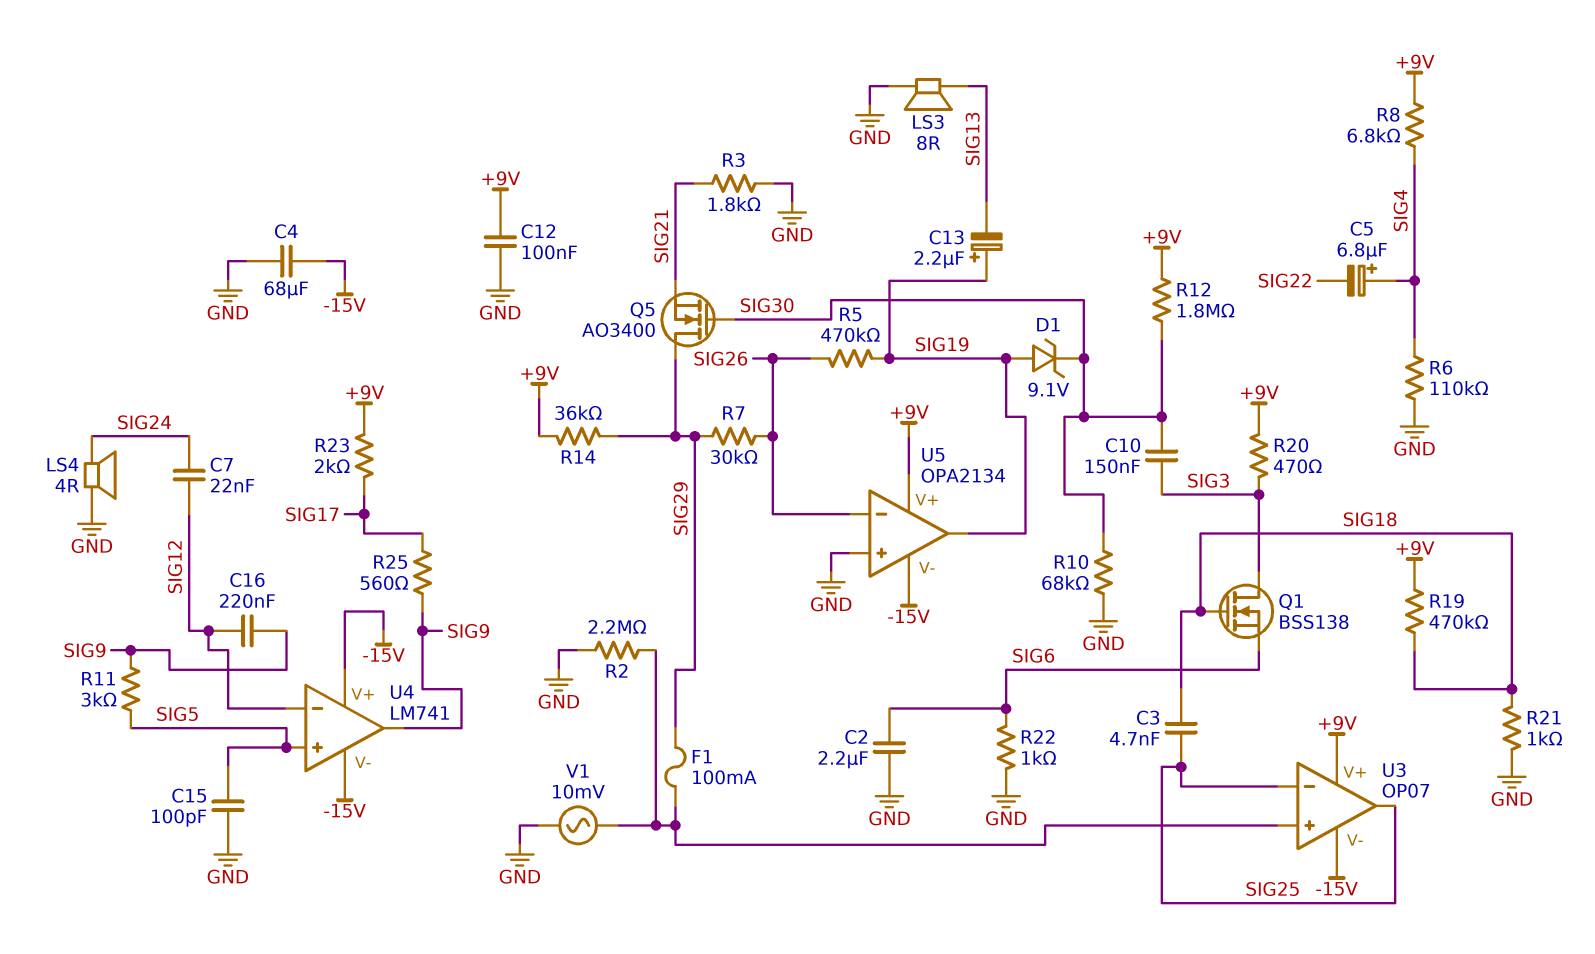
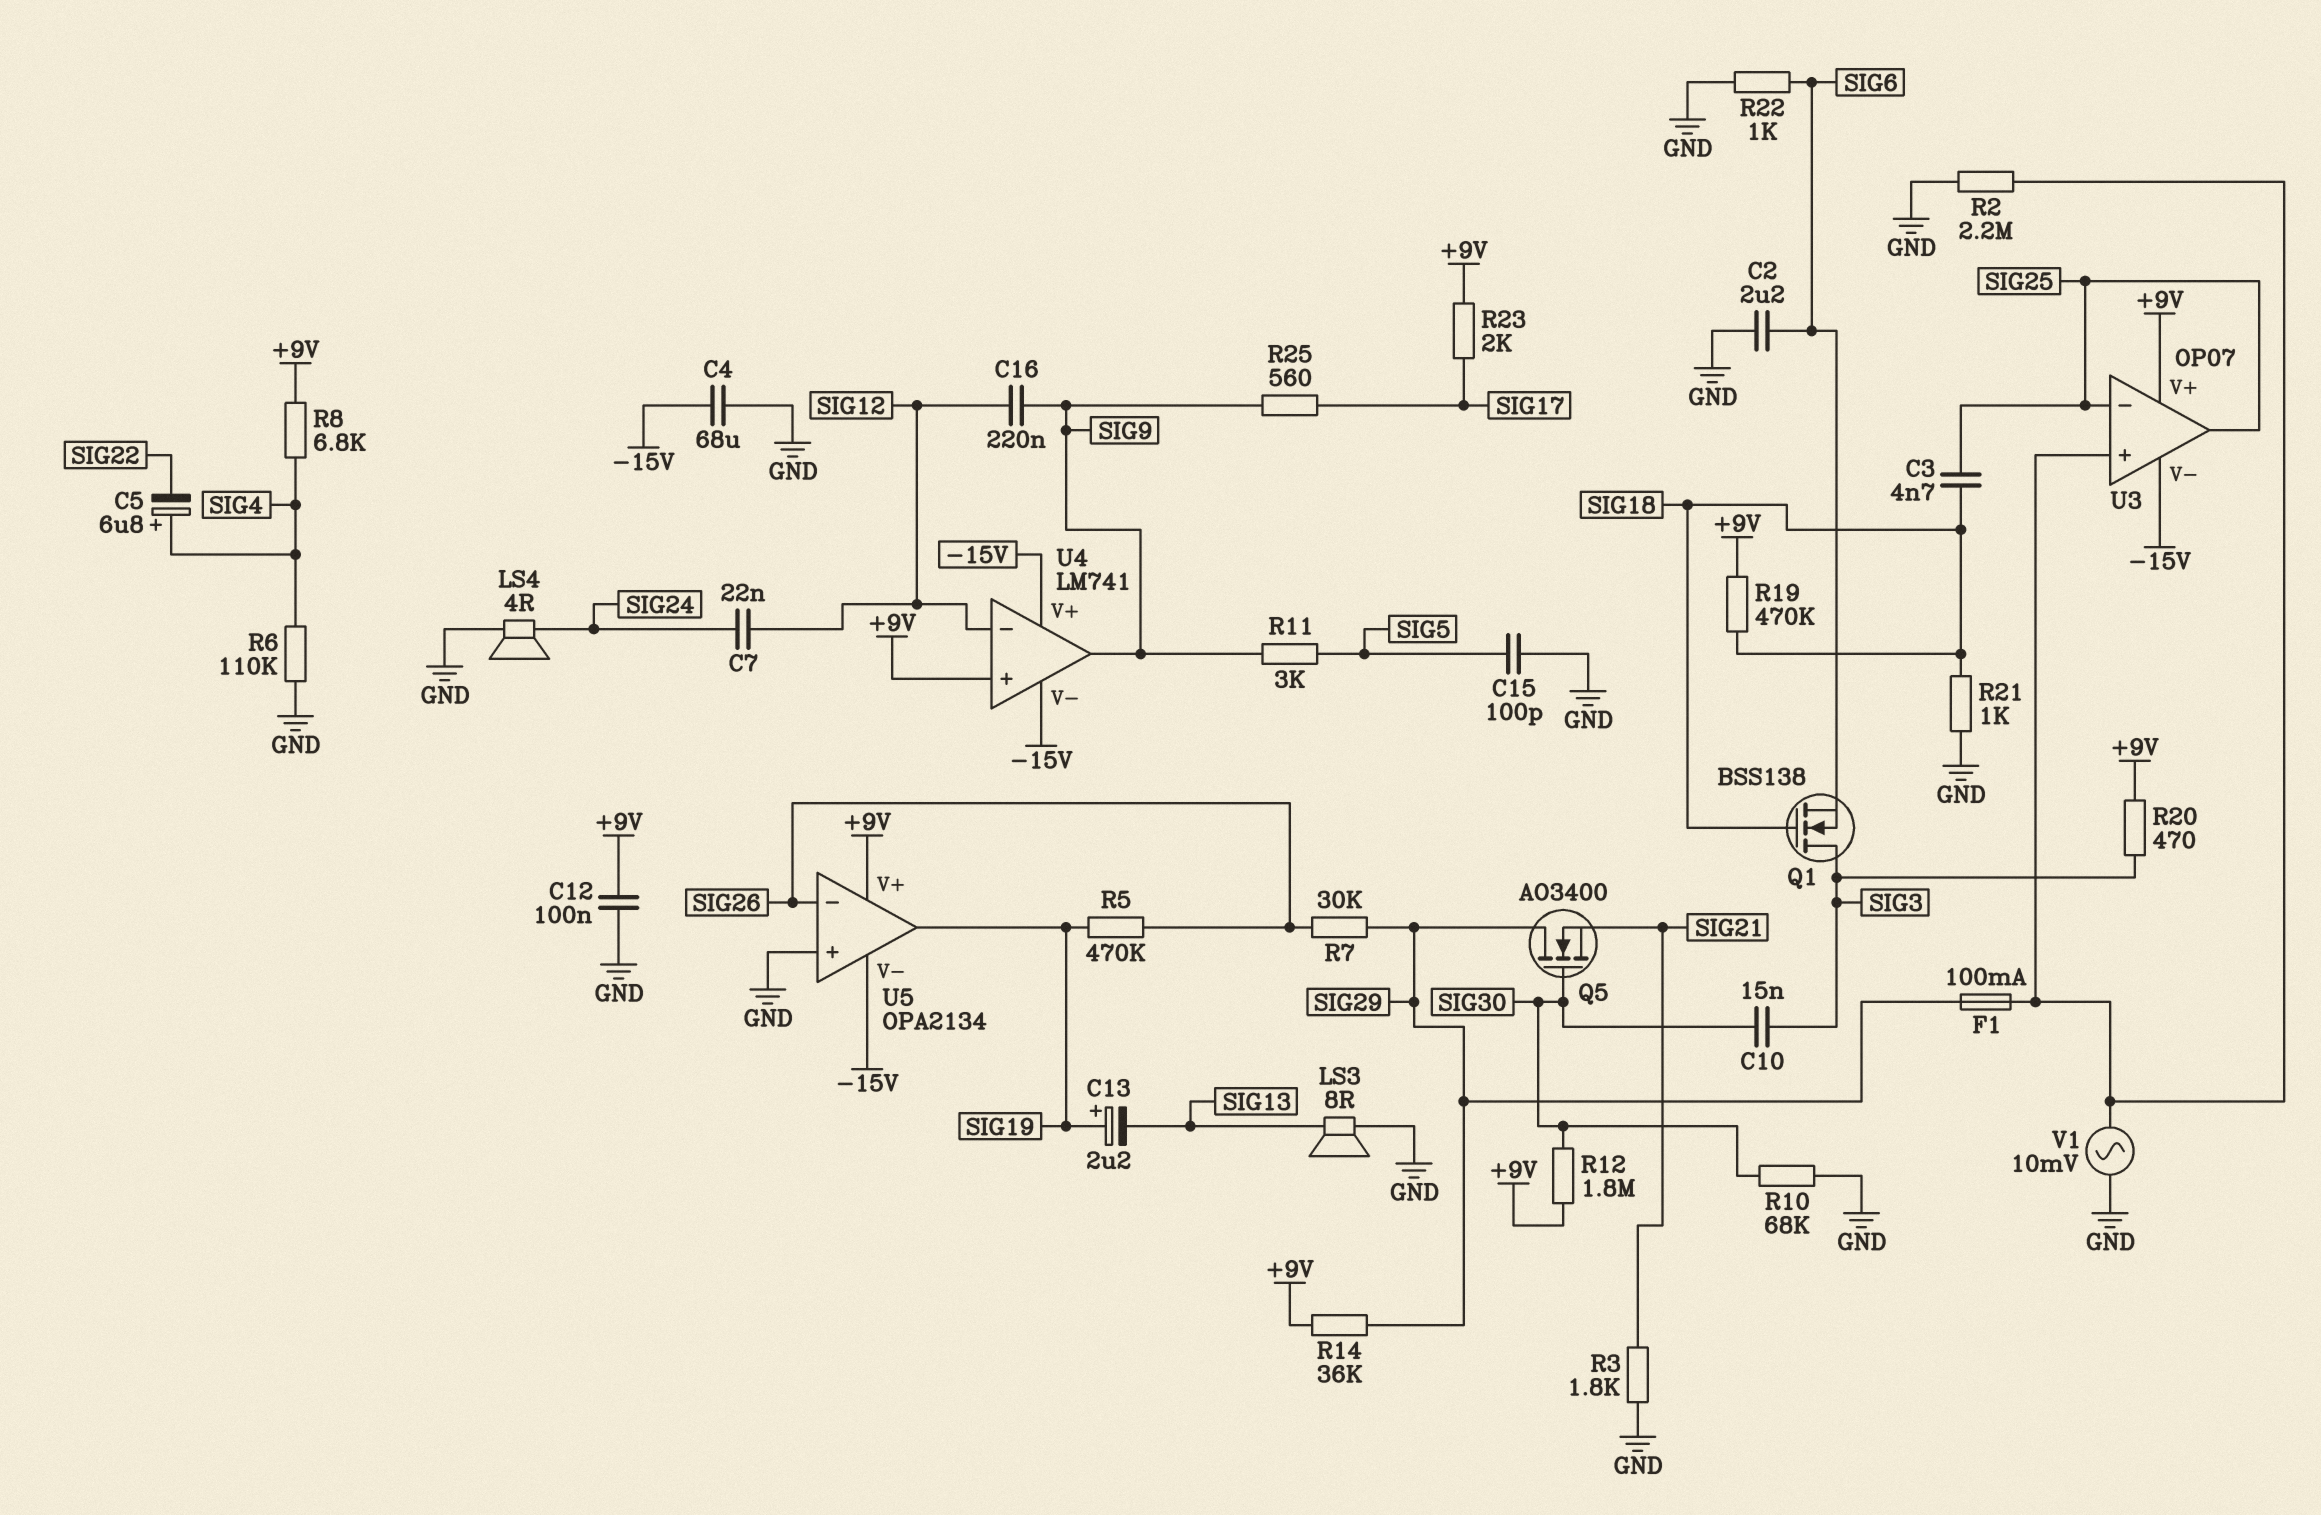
C10: 150nF (SIG3, SIG30) -> 15nF (SIG3, SIG30)
D1: zener 9.1V (A SIG19, K SIG30) -> none
U4 pin in+: SIG5 -> +9V

